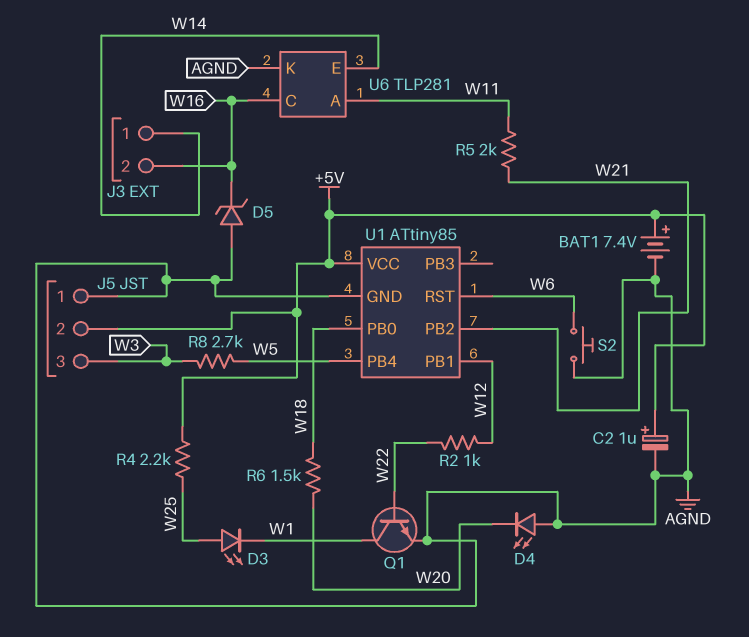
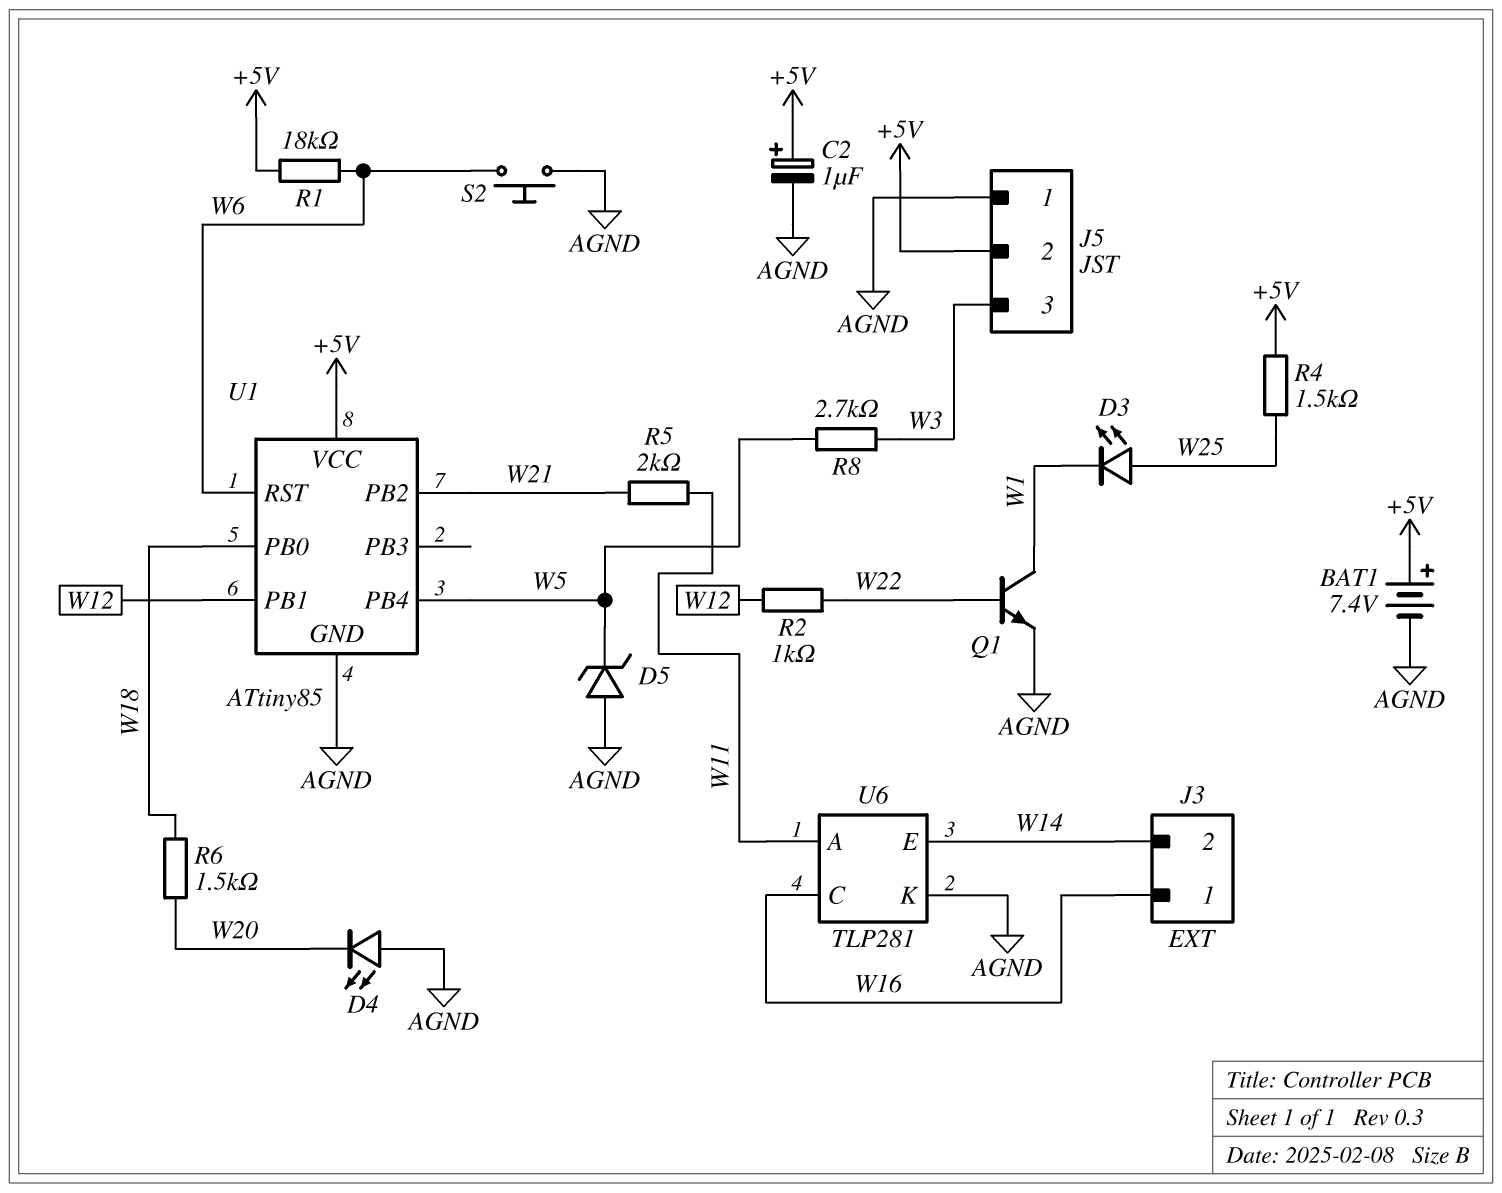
D5: zener (A AGND, K W16) -> zener (A AGND, K W5)
J3 pin 1: W14 -> W16
J3 pin 2: W16 -> W14
R1: none -> 18k (+5V, W6)
R4: 2.2k (+5V, W25) -> 1.5k (+5V, W25)

